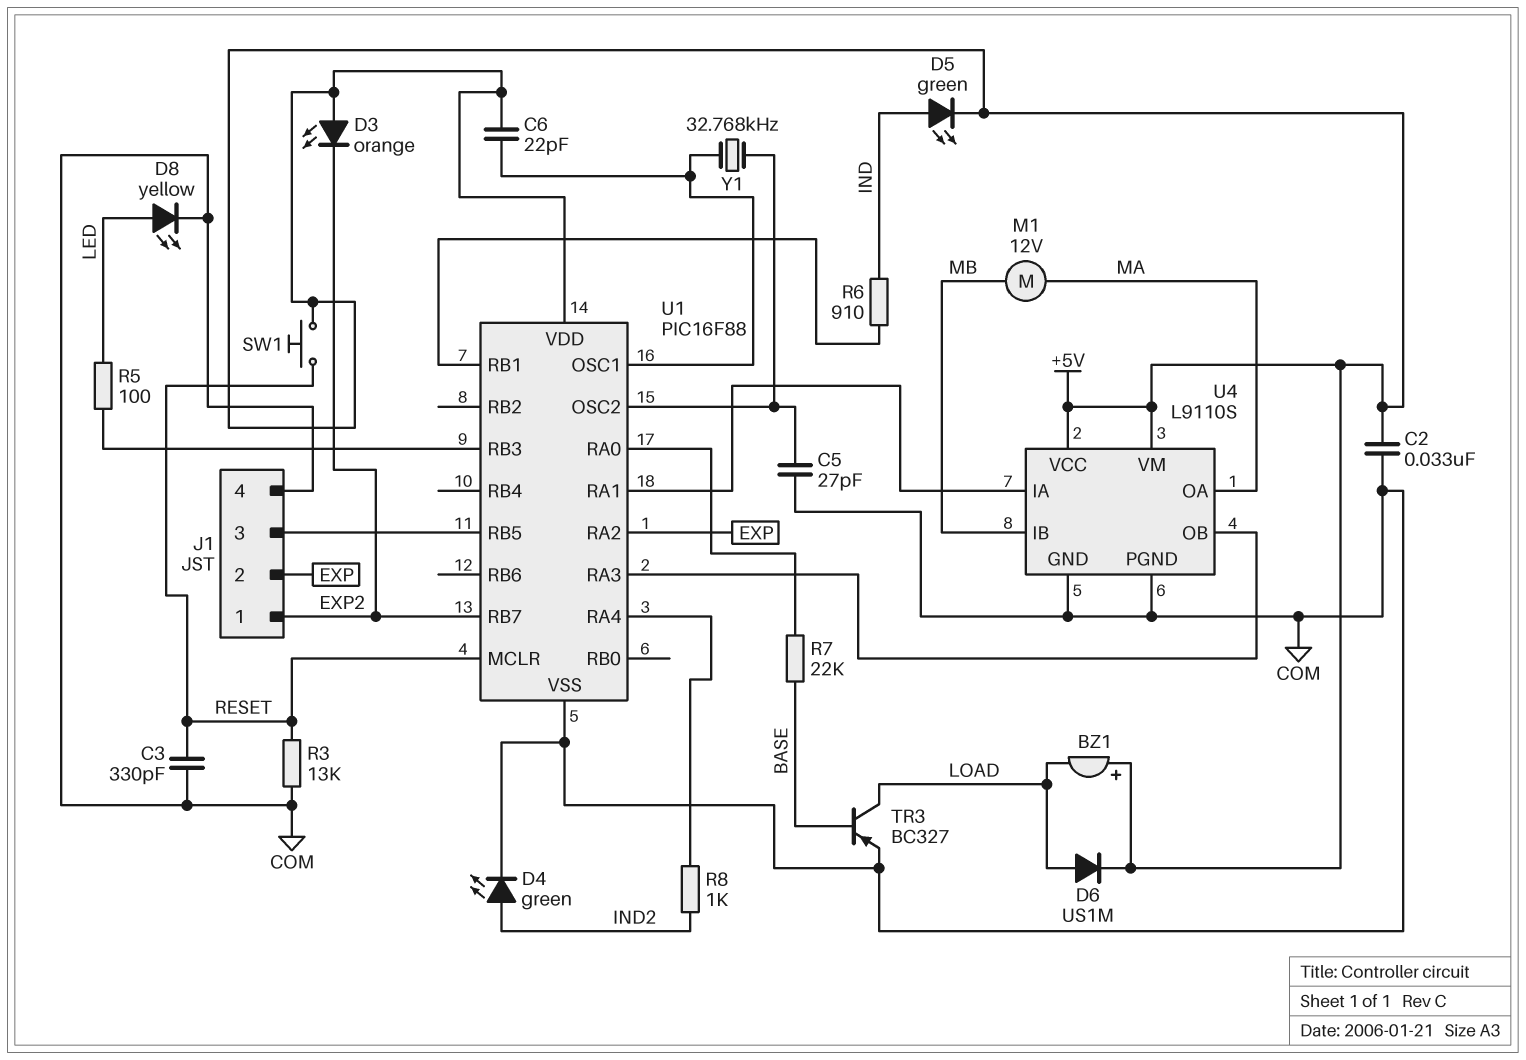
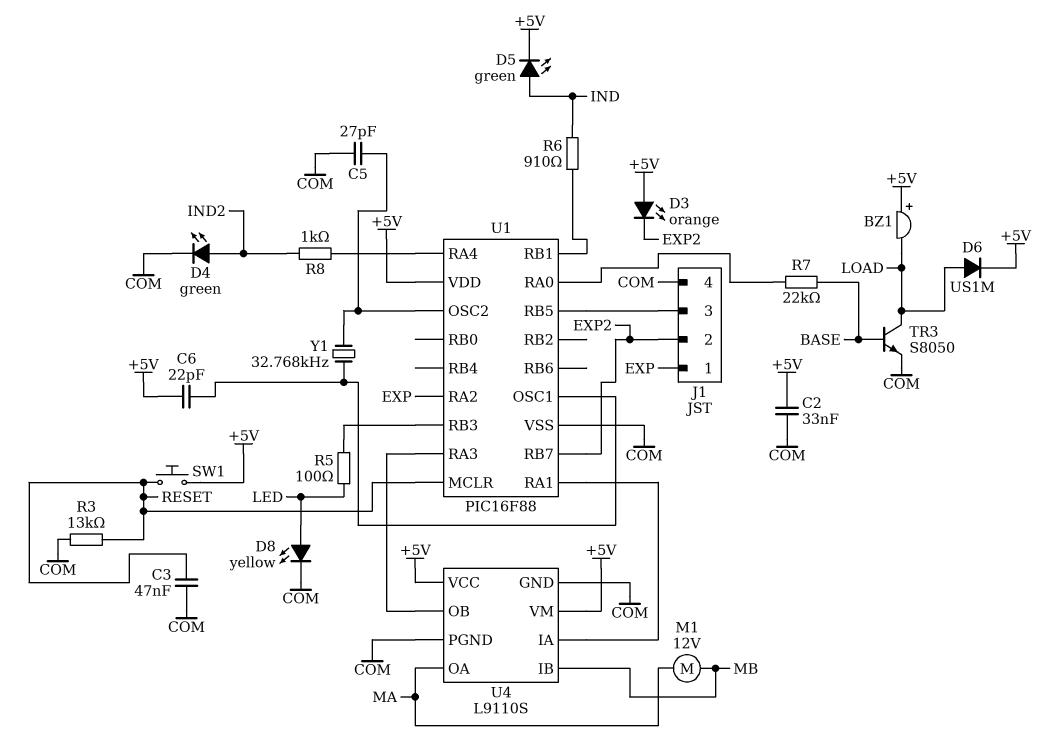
C3: 330pF (COM, RESET) -> 47nF (COM, RESET)
J1 pin 1: EXP2 -> EXP
J1 pin 2: EXP -> EXP2
TR3: PNP BC327 (B BASE, C LOAD, E COM) -> NPN S8050 (B BASE, C LOAD, E COM)

